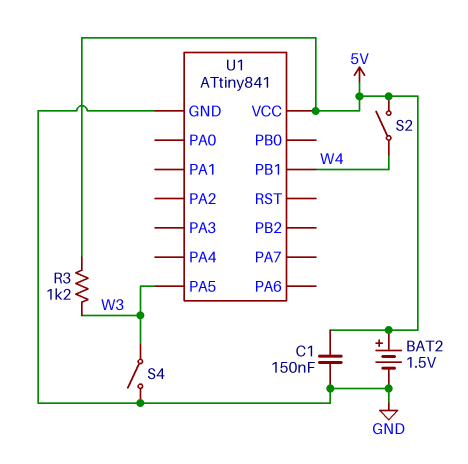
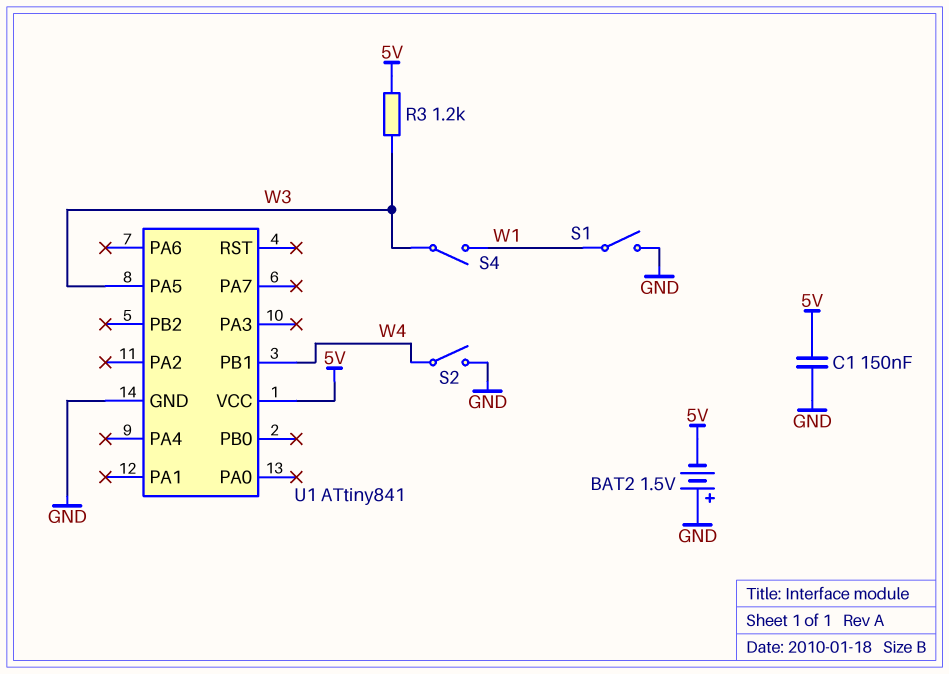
BAT2: 1.5V (plus 5V, minus GND) -> 1.5V (plus GND, minus 5V)
S1: none -> switch (GND, W1)
S2: switch (5V, W4) -> switch (GND, W4)
S4: switch (GND, W3) -> switch (W1, W3)

